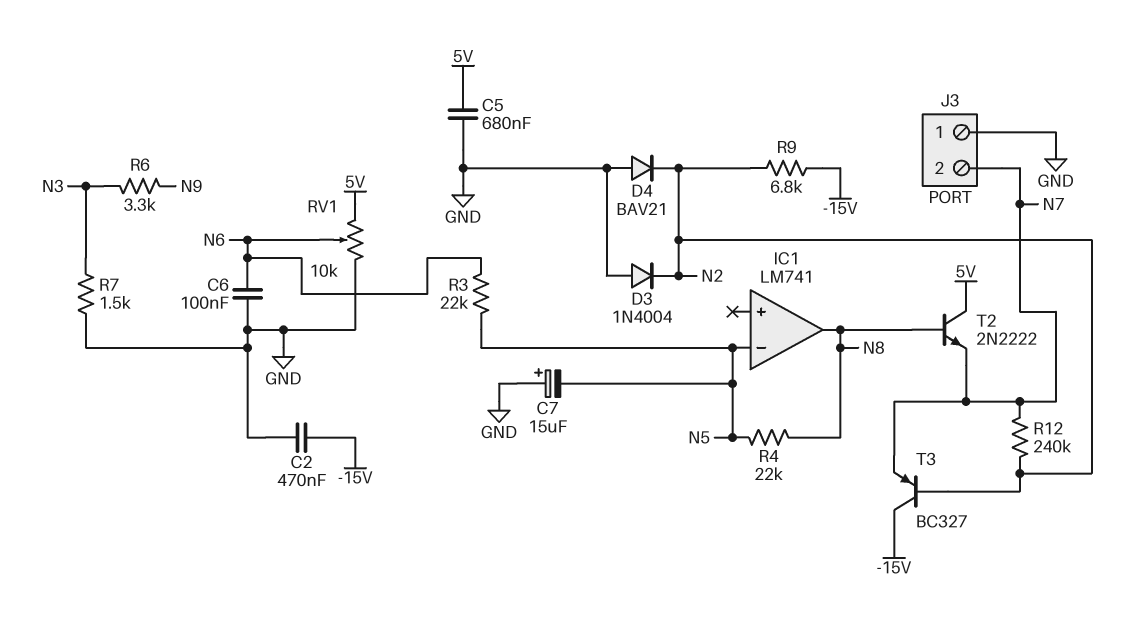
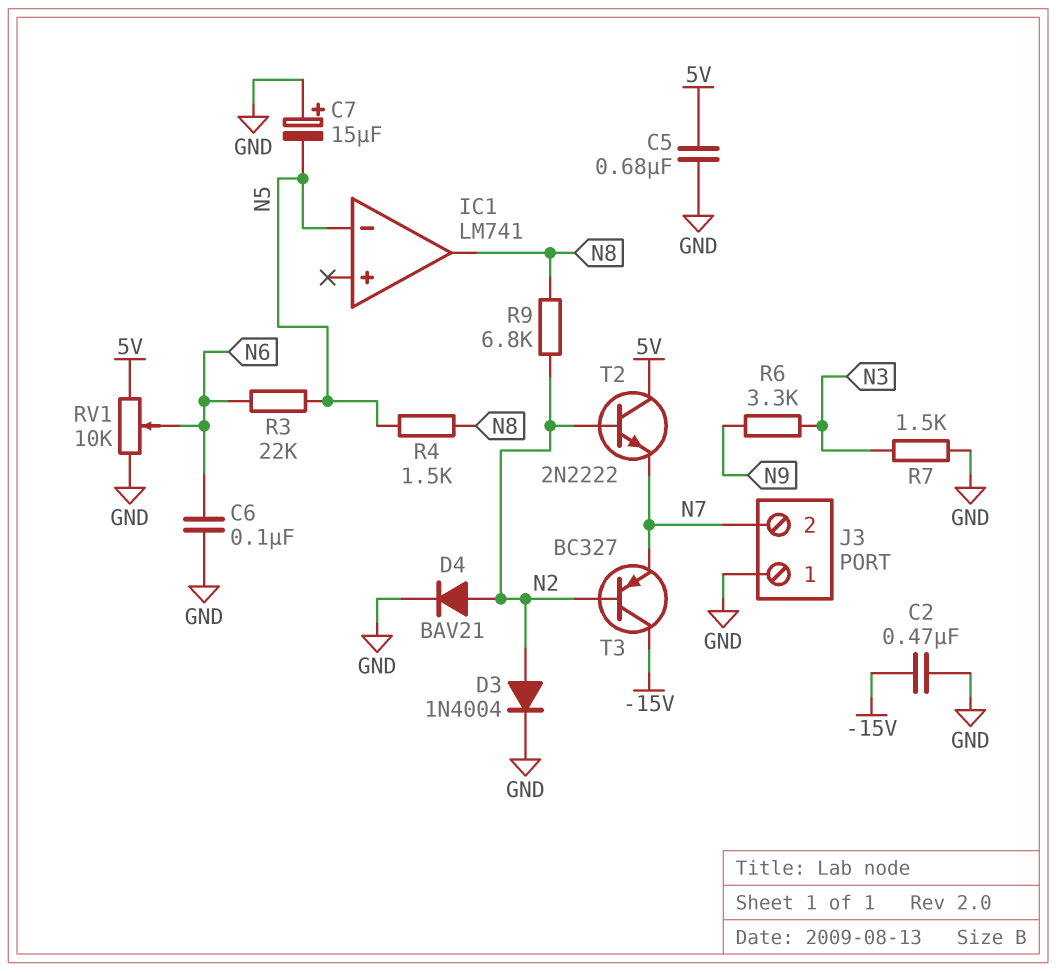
D3: diode 1N4004 (A GND, K N2) -> diode 1N4004 (A N2, K GND)
D4: diode BAV21 (A GND, K N2) -> diode BAV21 (A N2, K GND)
R4: 22k (N5, N8) -> 1.5k (N5, N8)
R9: 6.8k (-15V, N2) -> 6.8k (N2, N8)
R12: 240k (N2, N7) -> none
T2: NPN 2N2222 (B N8, C 5V, E N7) -> NPN 2N2222 (B N2, C 5V, E N7)

